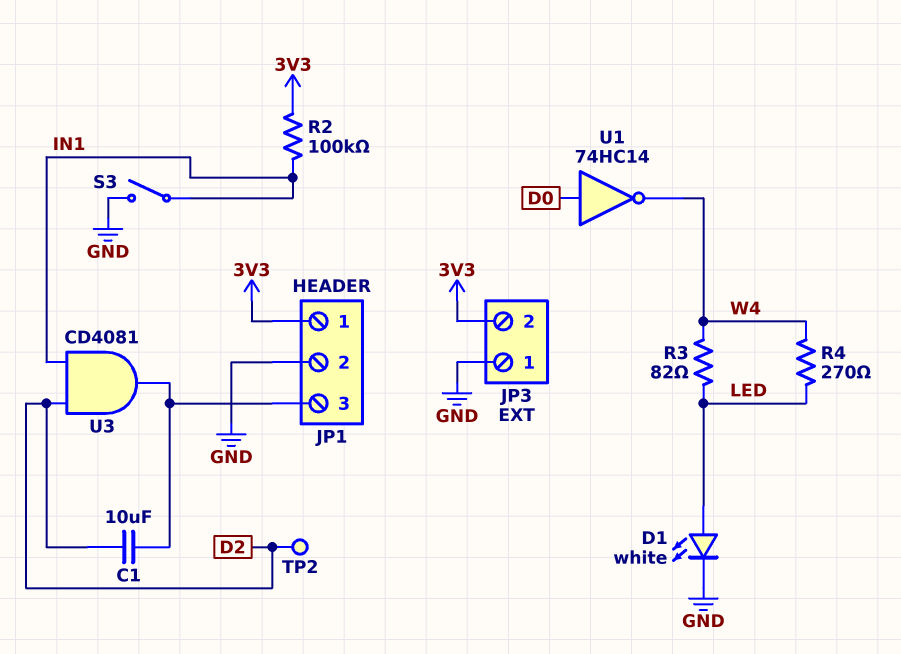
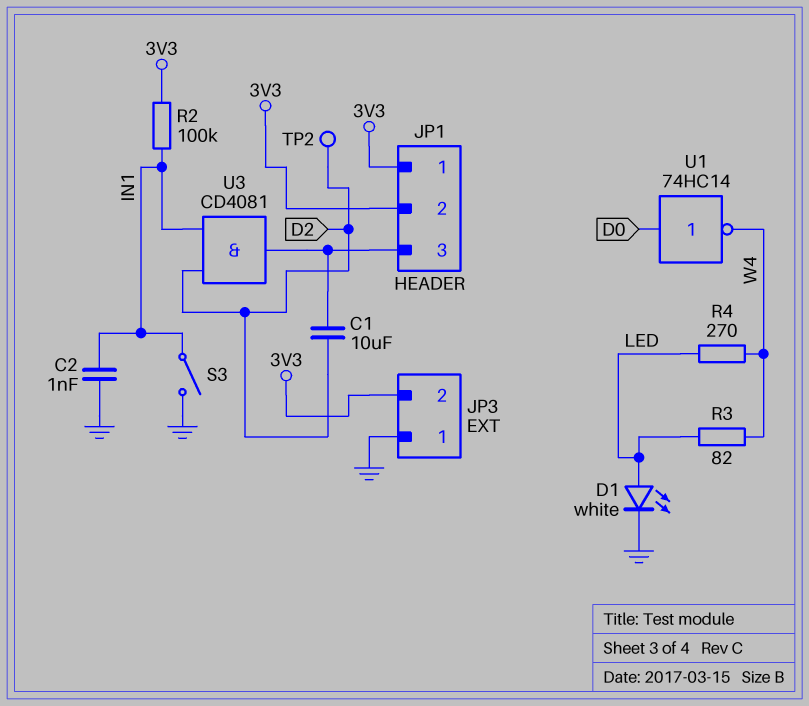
C2: none -> 1nF (GND, IN1)
JP1 pin 2: GND -> 3V3

